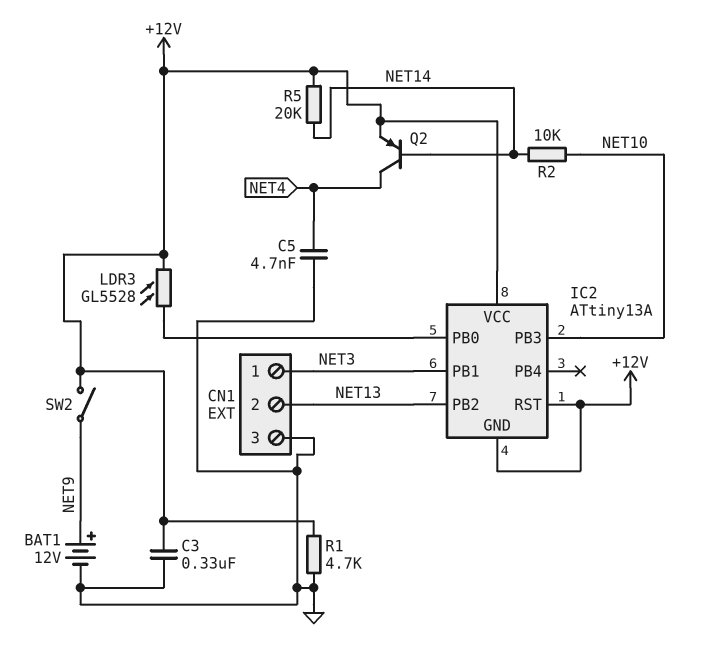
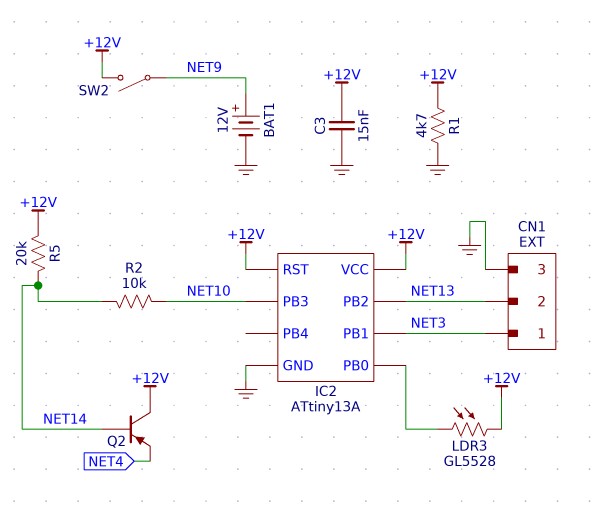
C3: 330nF (+12V, GND) -> 15nF (+12V, GND)
C5: 4.7nF (GND, NET4) -> none
IC2 pin GND: +12V -> GND
Q2: PNP (B NET14, C NET4, E +12V) -> PNP (B NET14, C +12V, E NET4)

